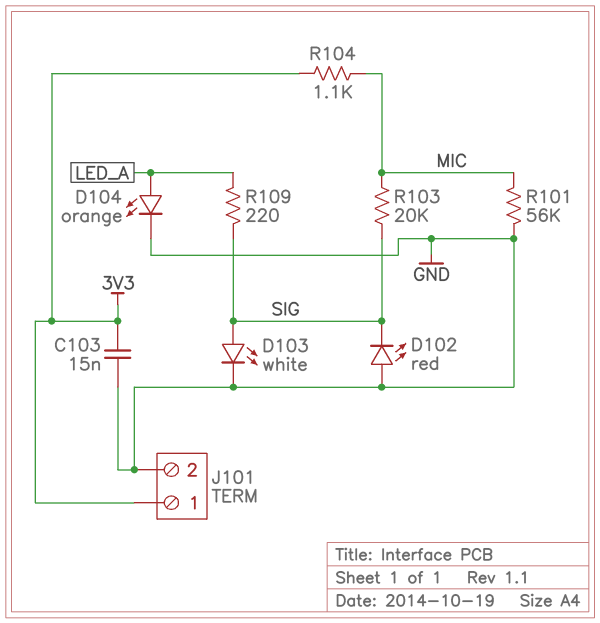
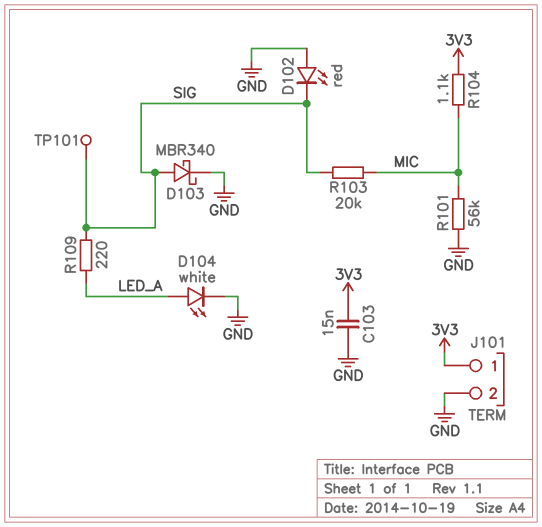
D103: LED white (A SIG, K GND) -> schottky MBR340 (A SIG, K GND)
D104: LED orange (A LED_A, K GND) -> LED white (A LED_A, K GND)
TP101: none -> test point (SIG)

